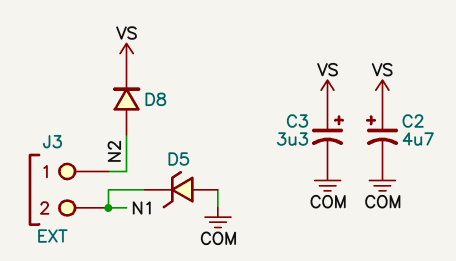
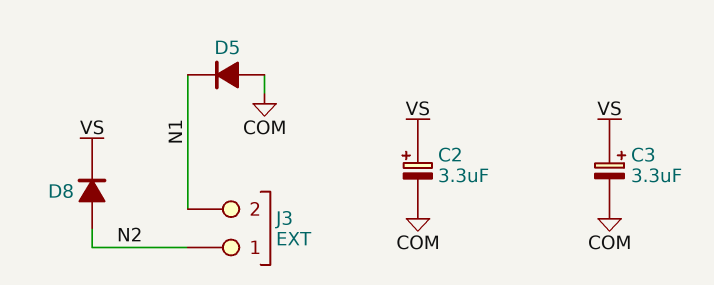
C2: 4.7uF (plus VS, minus COM) -> 3.3uF (plus VS, minus COM)
D5: zener (A COM, K N1) -> diode (A COM, K N1)

